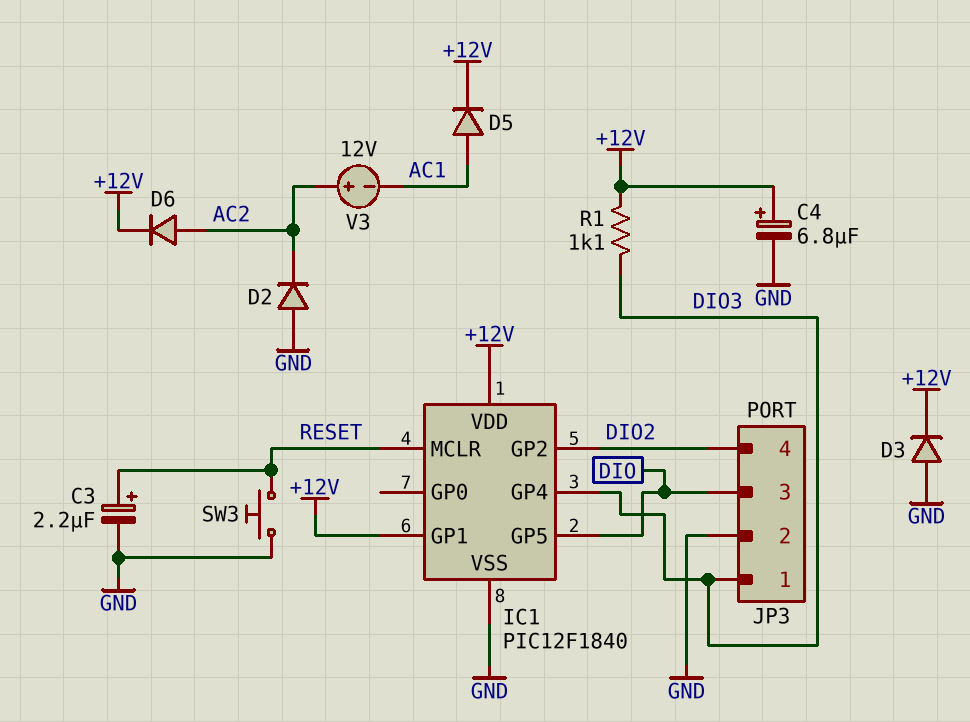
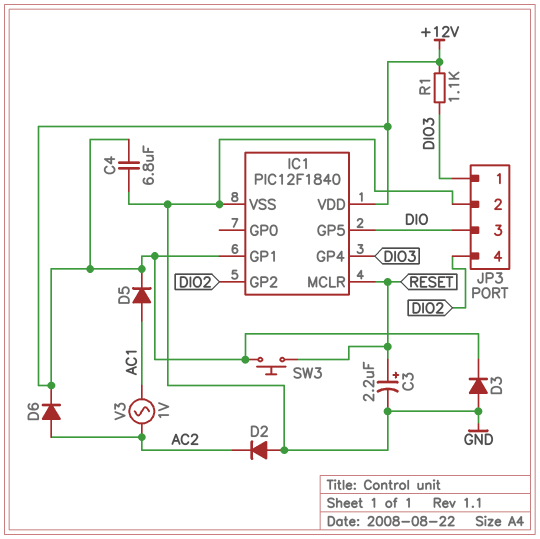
C4: 6.8uF (plus +12V, minus GND) -> 6.8uF (+12V, GND)
SW3: button (GND, RESET) -> button (+12V, RESET)
V3: 12V (plus AC2, minus AC1) -> AC 1V (AC1, AC2)

